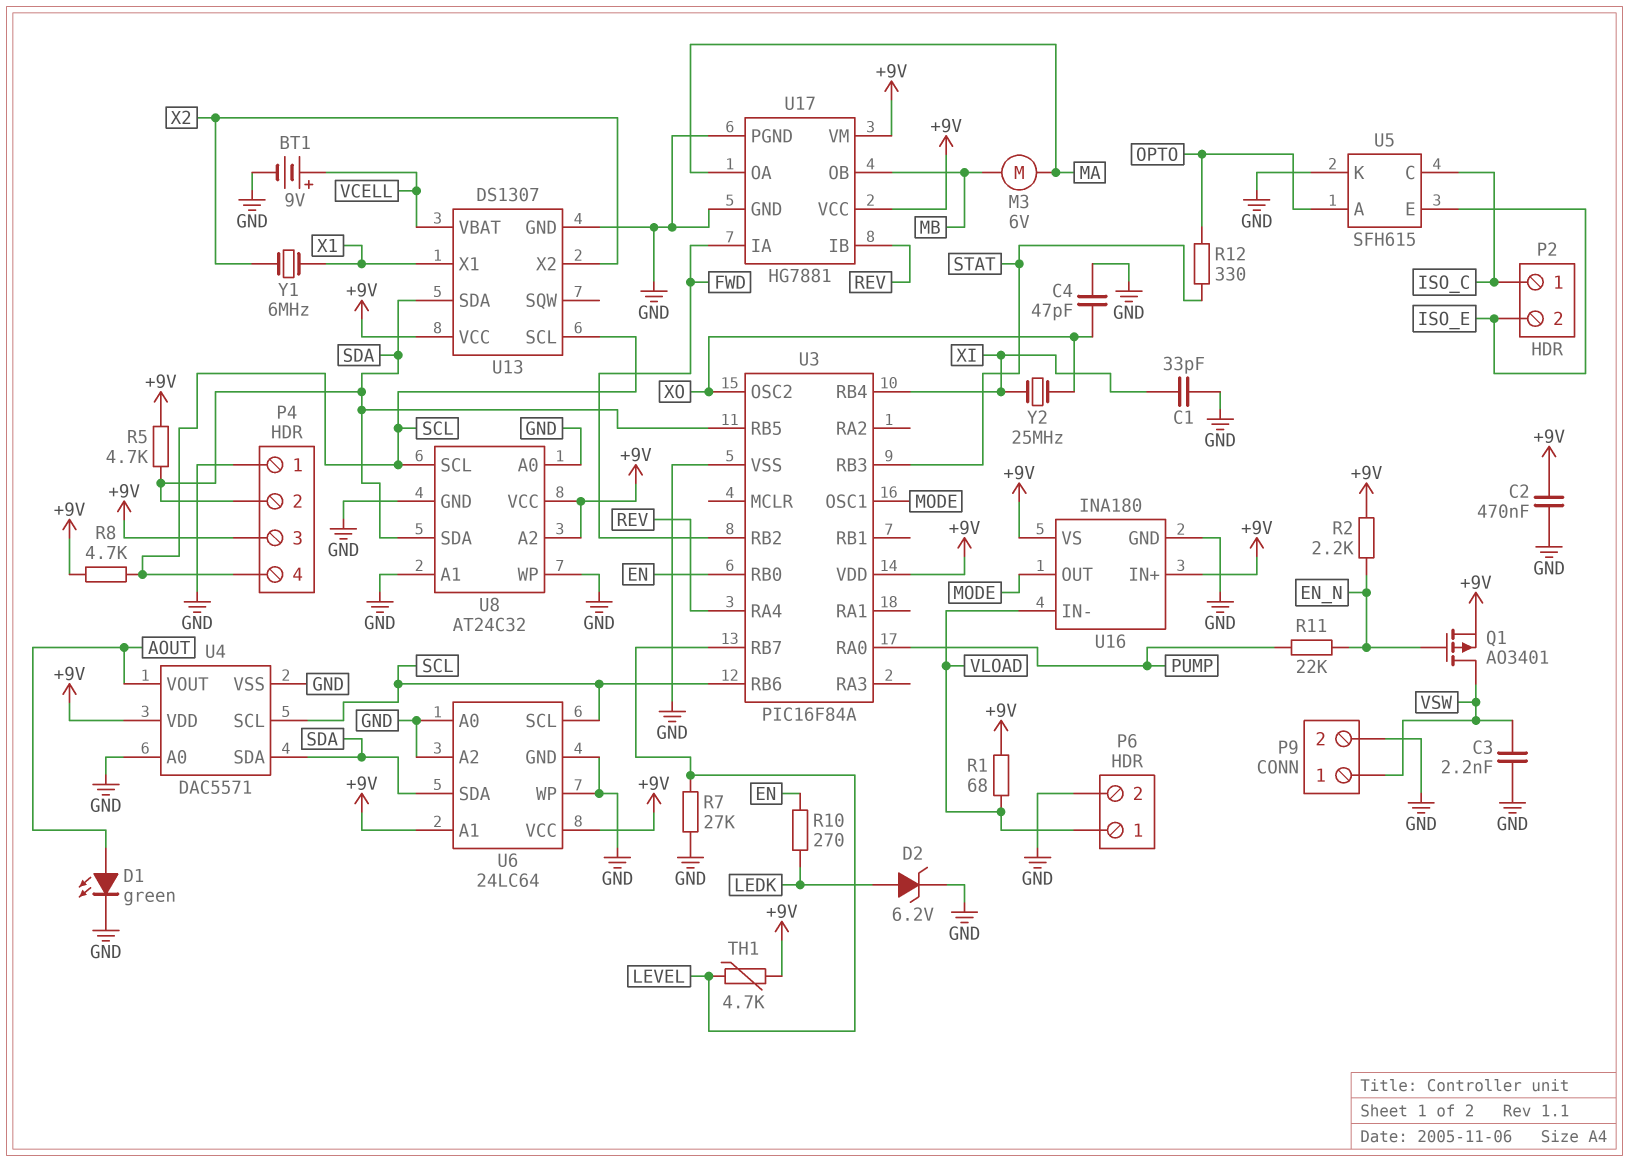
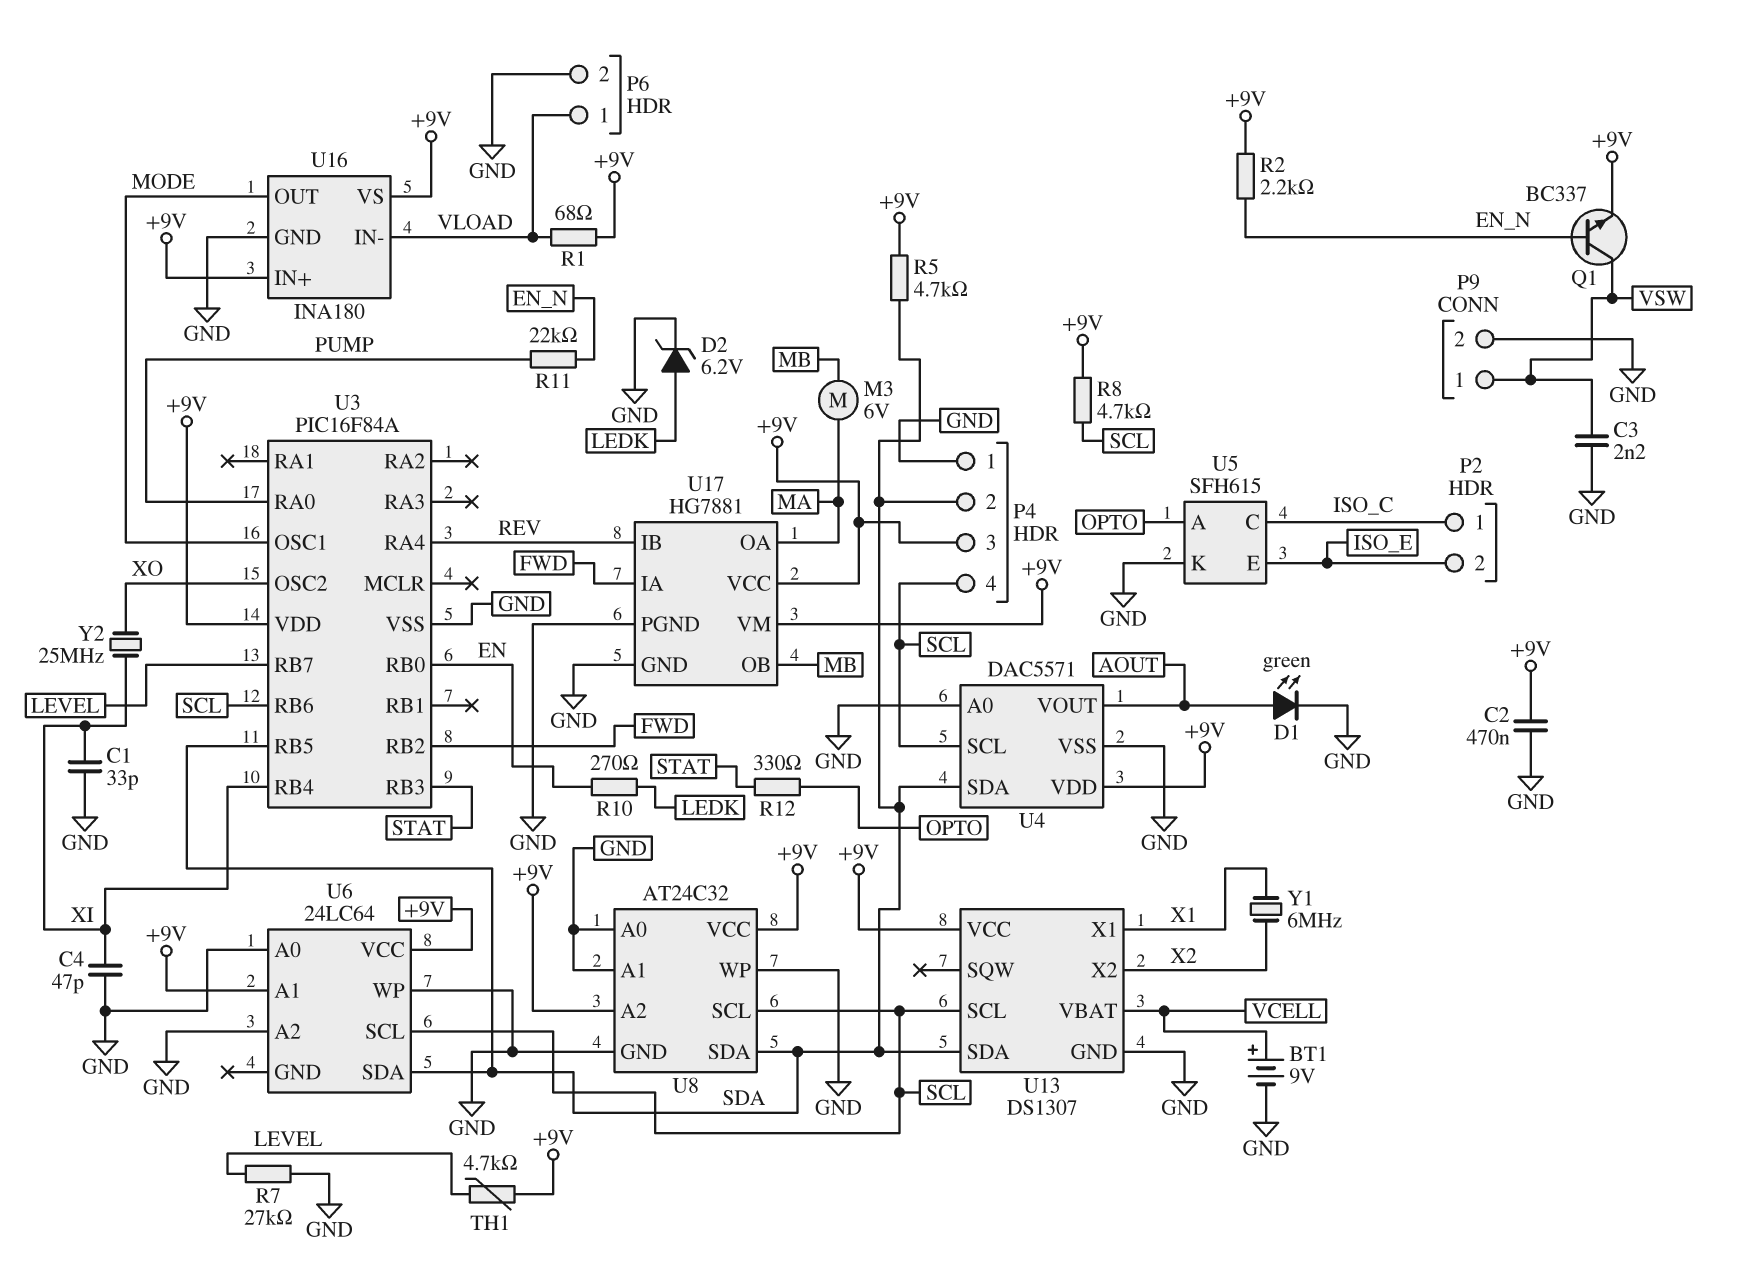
C4: 47pF (GND, XO) -> 47pF (GND, XI)
Q1: PMOS AO3401 (G EN_N, D VSW, S +9V) -> NPN BC337 (B EN_N, C VSW, E +9V)
U6 pin GND: GND -> none

